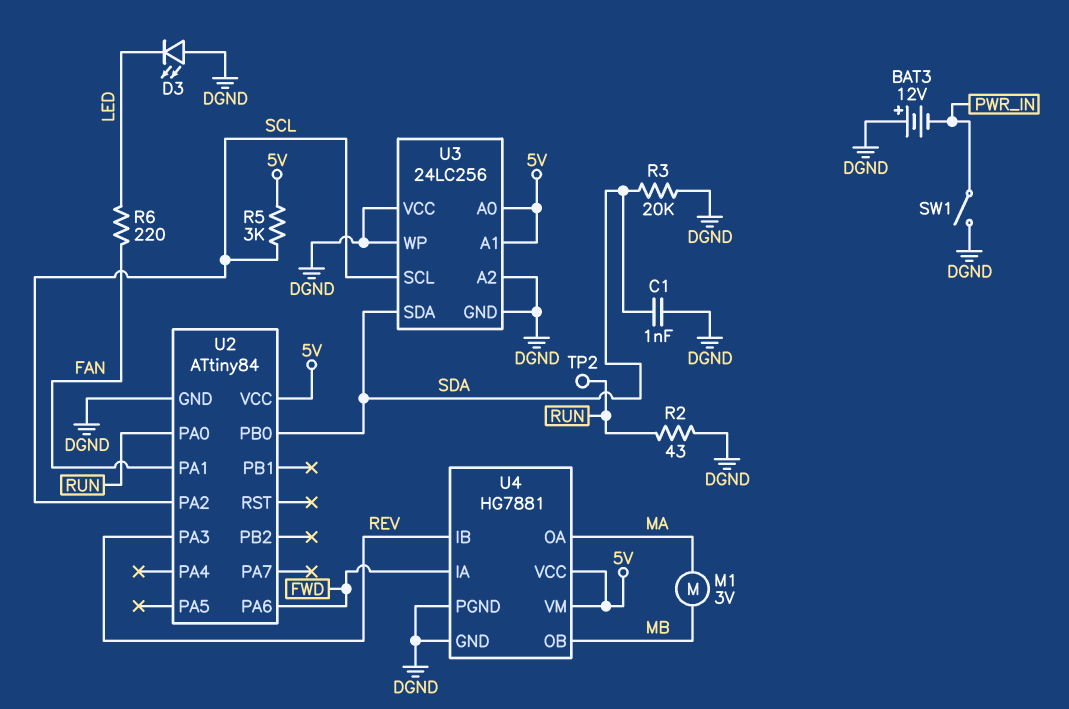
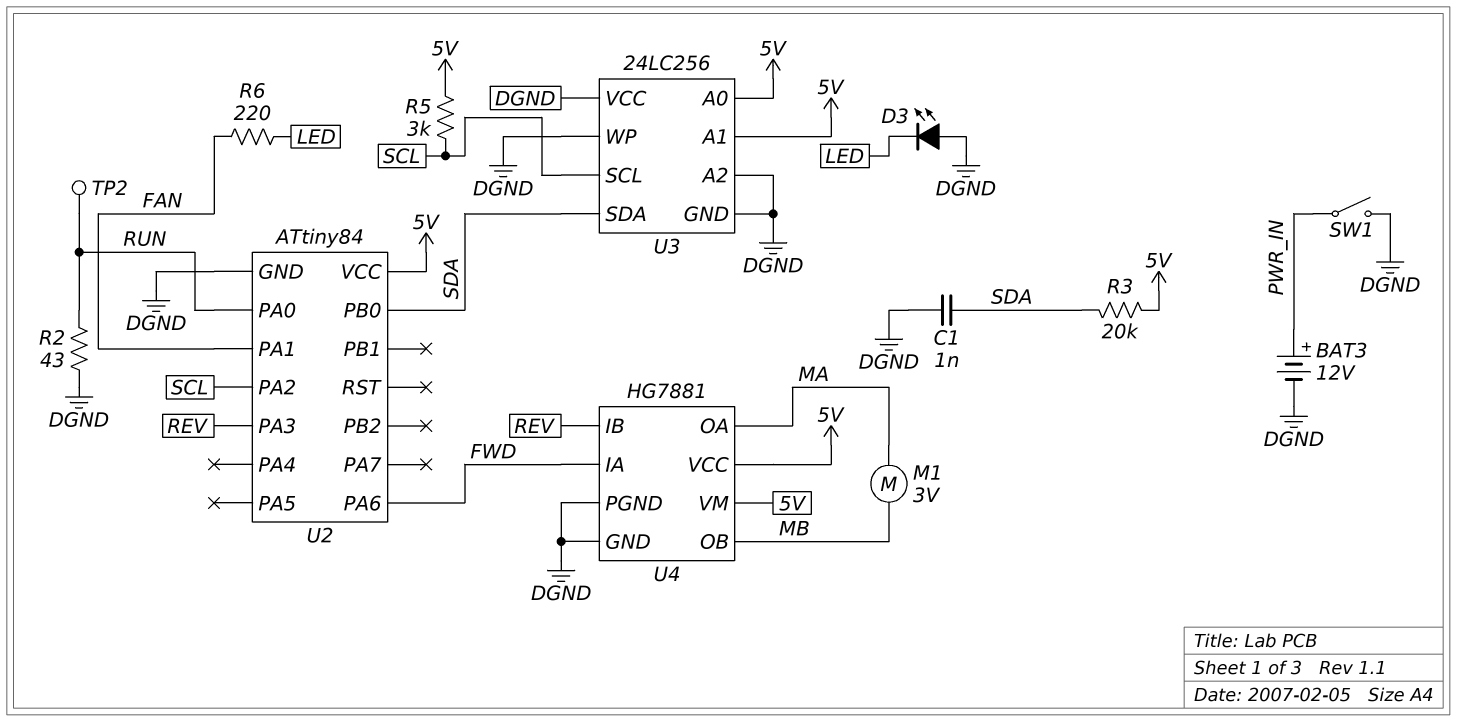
BAT3: 12V (plus DGND, minus PWR_IN) -> 12V (plus PWR_IN, minus DGND)
R3: 20k (DGND, SDA) -> 20k (5V, SDA)

